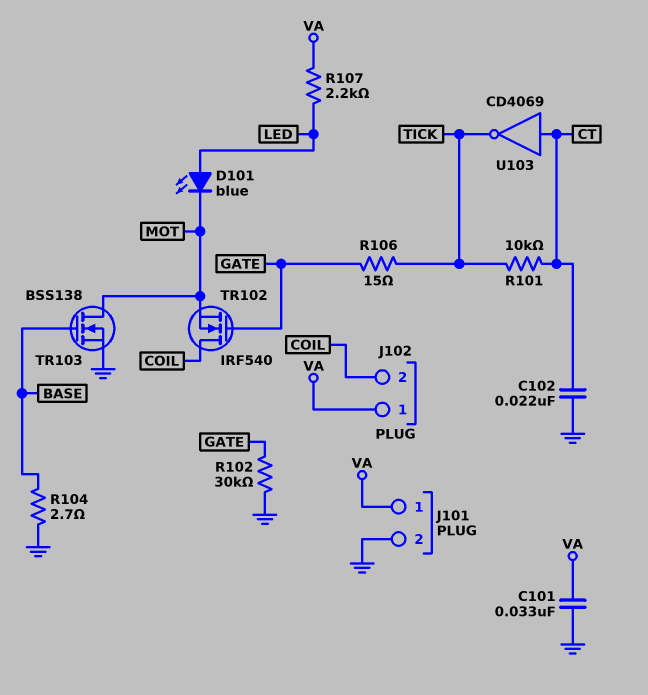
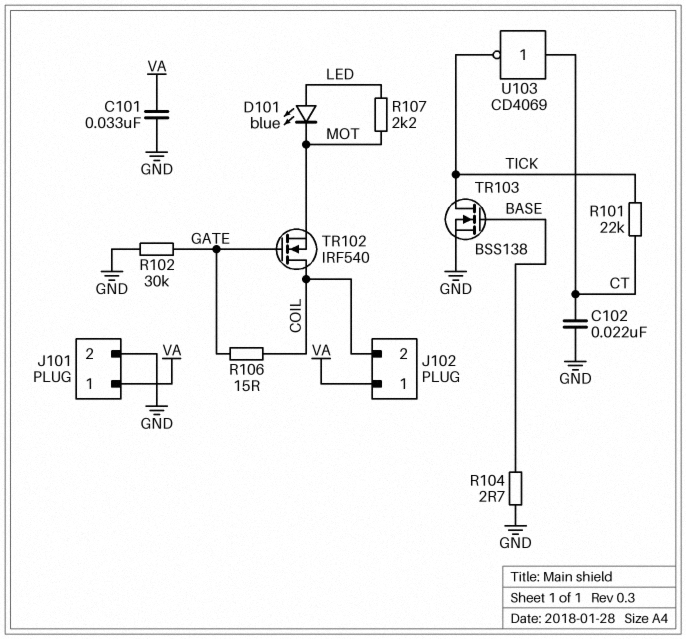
R101: 10k (CT, TICK) -> 22k (CT, TICK)
R106: 15 (GATE, TICK) -> 15 (COIL, GATE)
R107: 2.2k (LED, VA) -> 2.2k (LED, MOT)
TR103: NMOS BSS138 (G BASE, D MOT, S GND) -> NMOS BSS138 (G BASE, D TICK, S GND)

